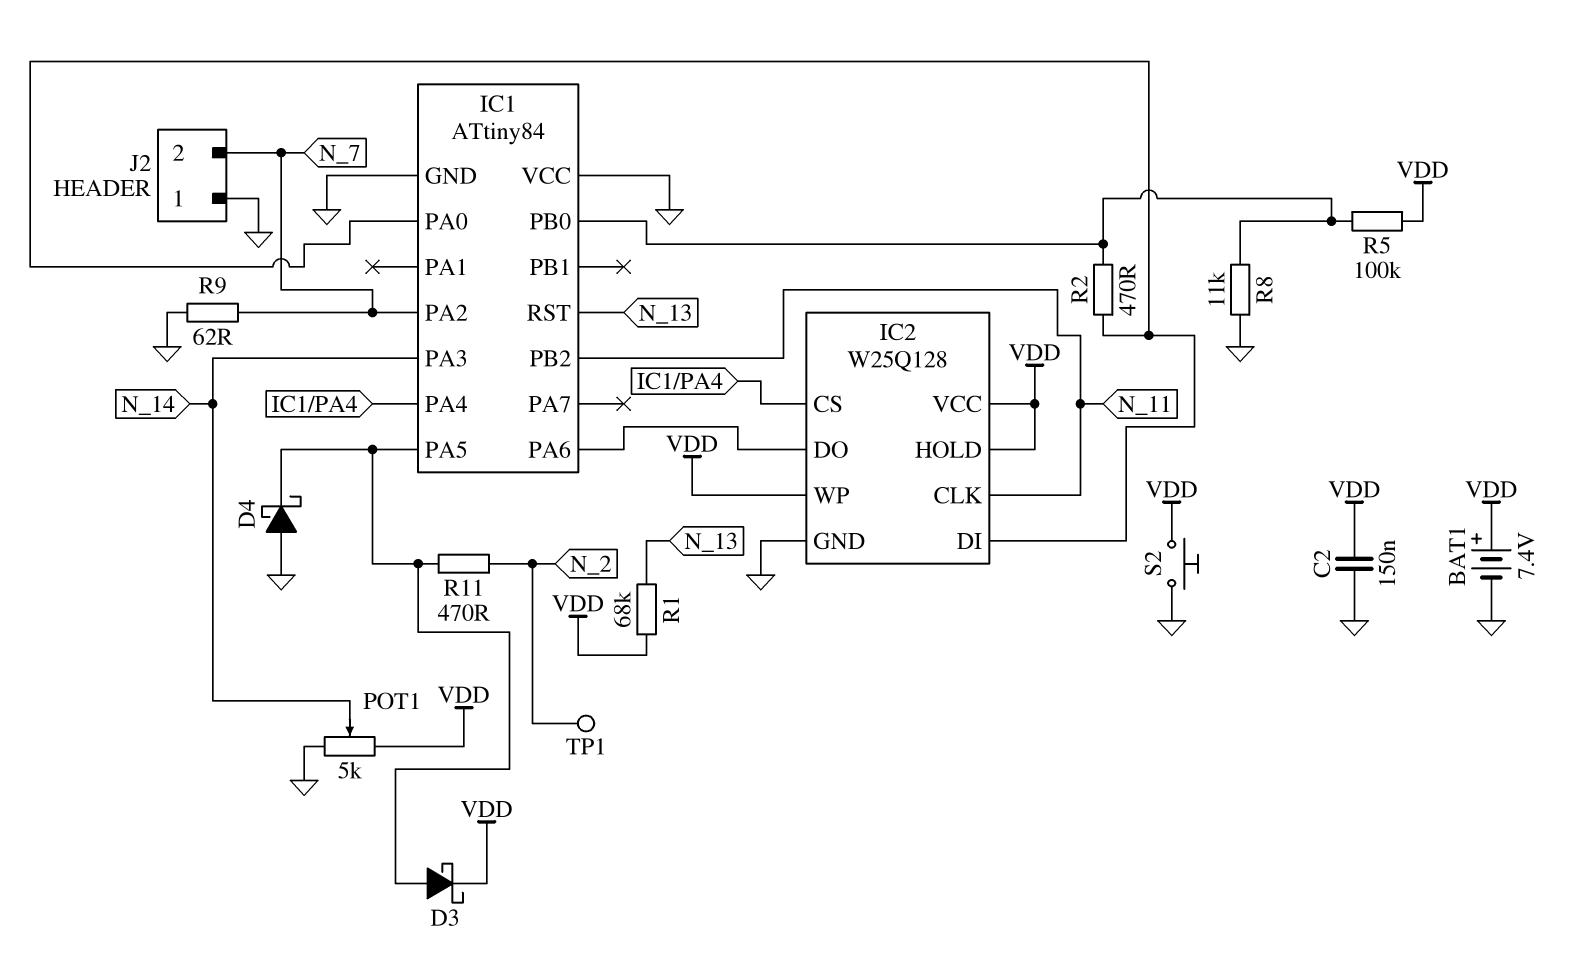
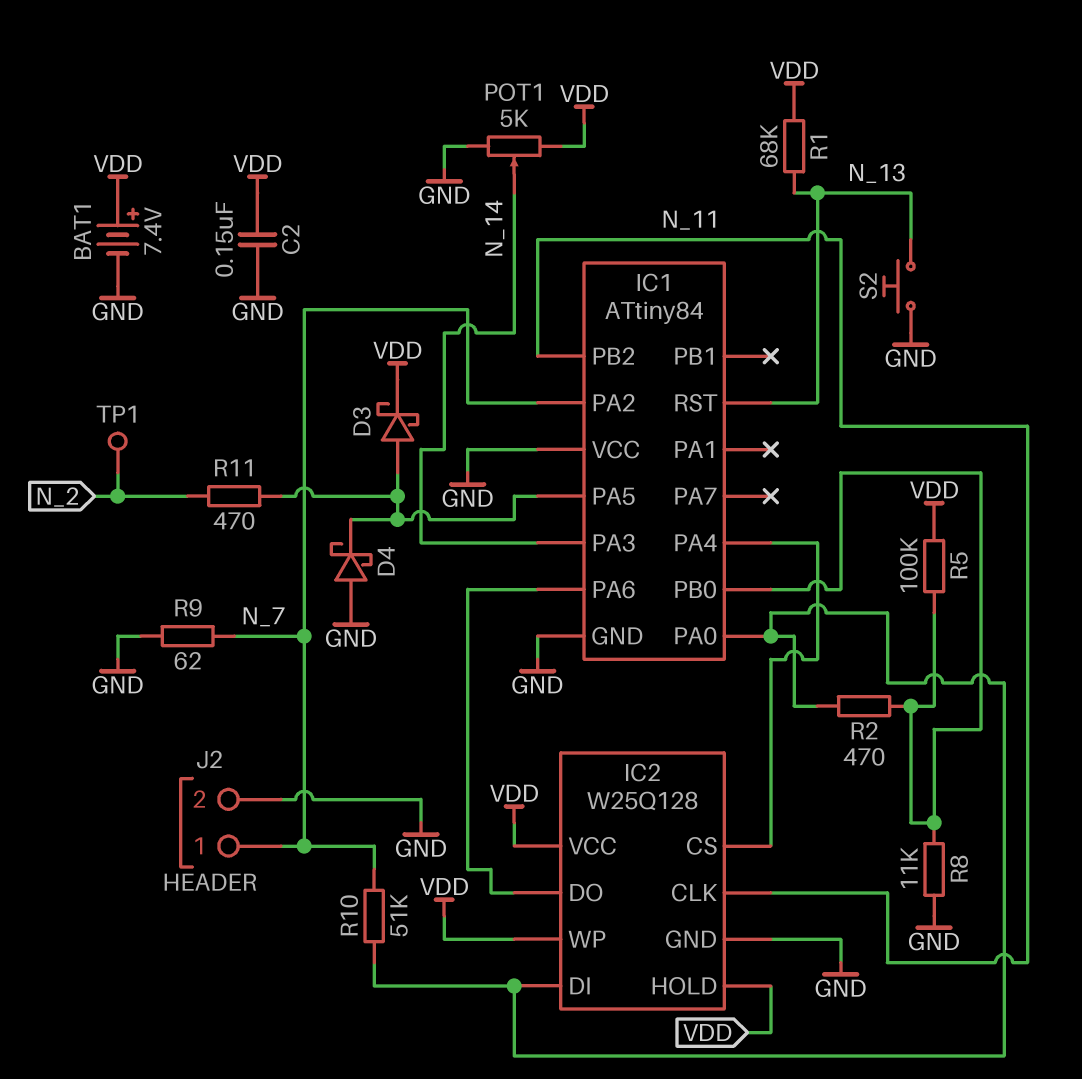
J2 pin 1: GND -> N_7
J2 pin 2: N_7 -> GND
R10: none -> 51k (IC1/PA0, N_7)
S2: button (GND, VDD) -> button (GND, N_13)

